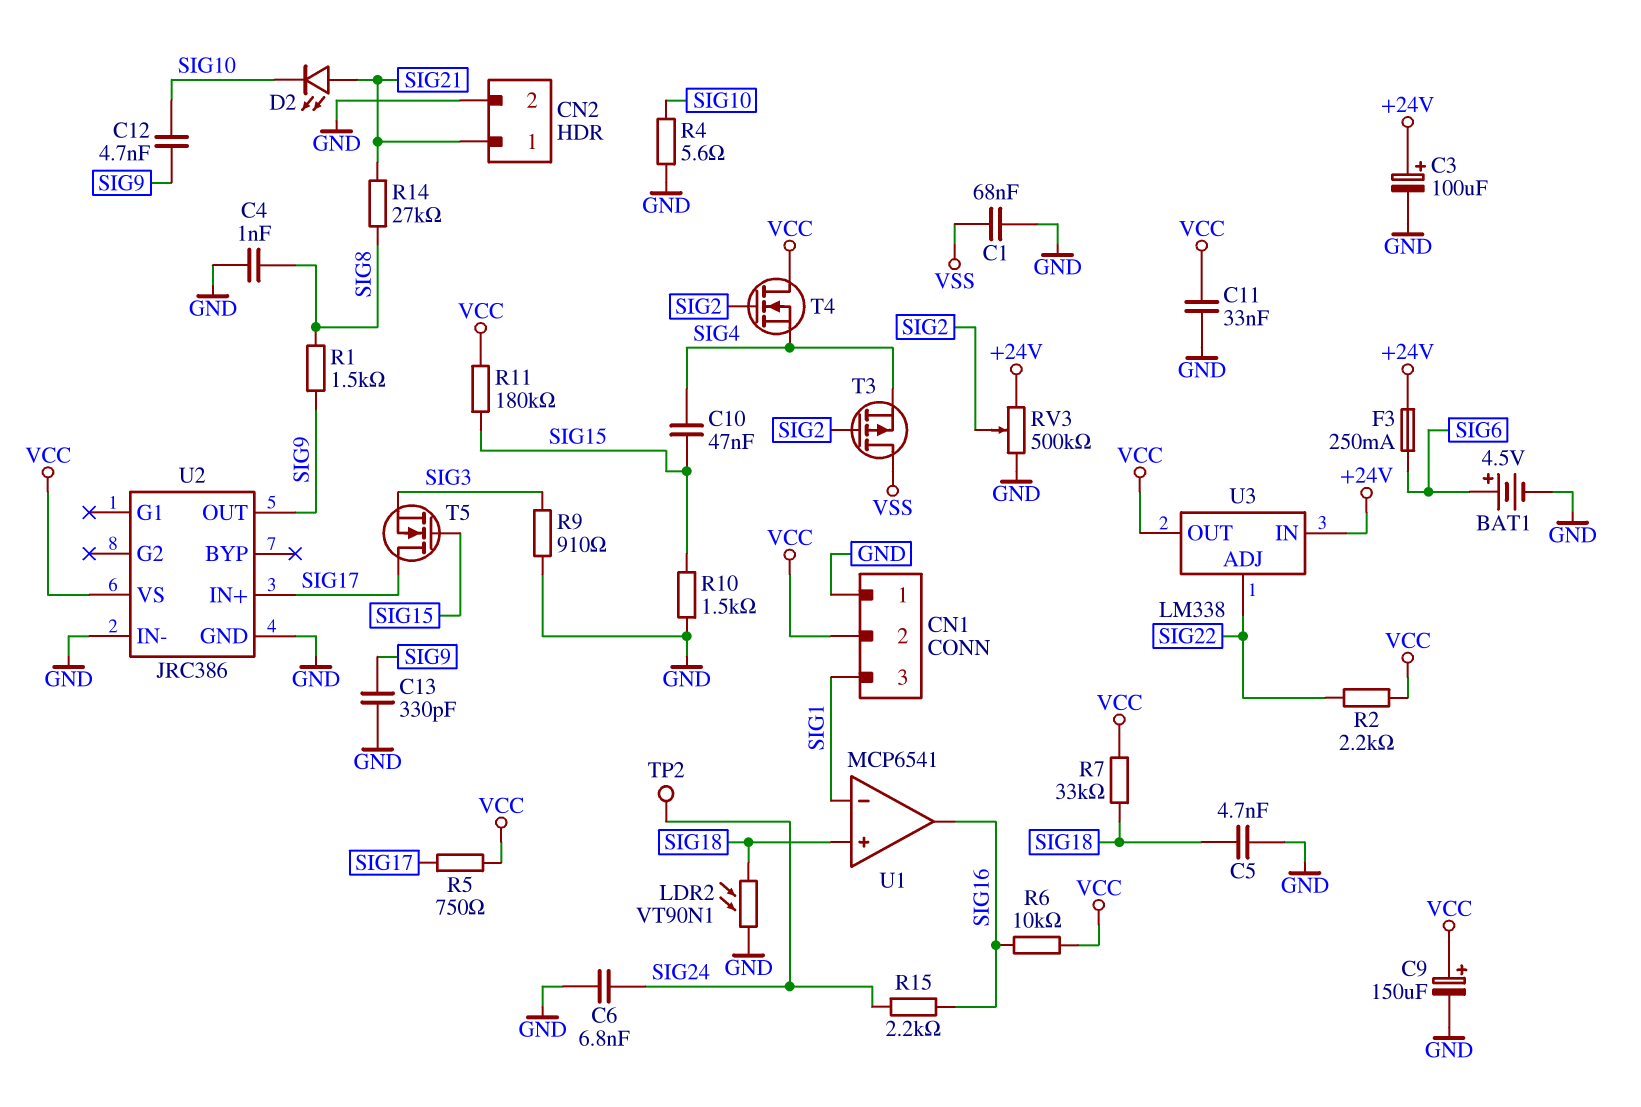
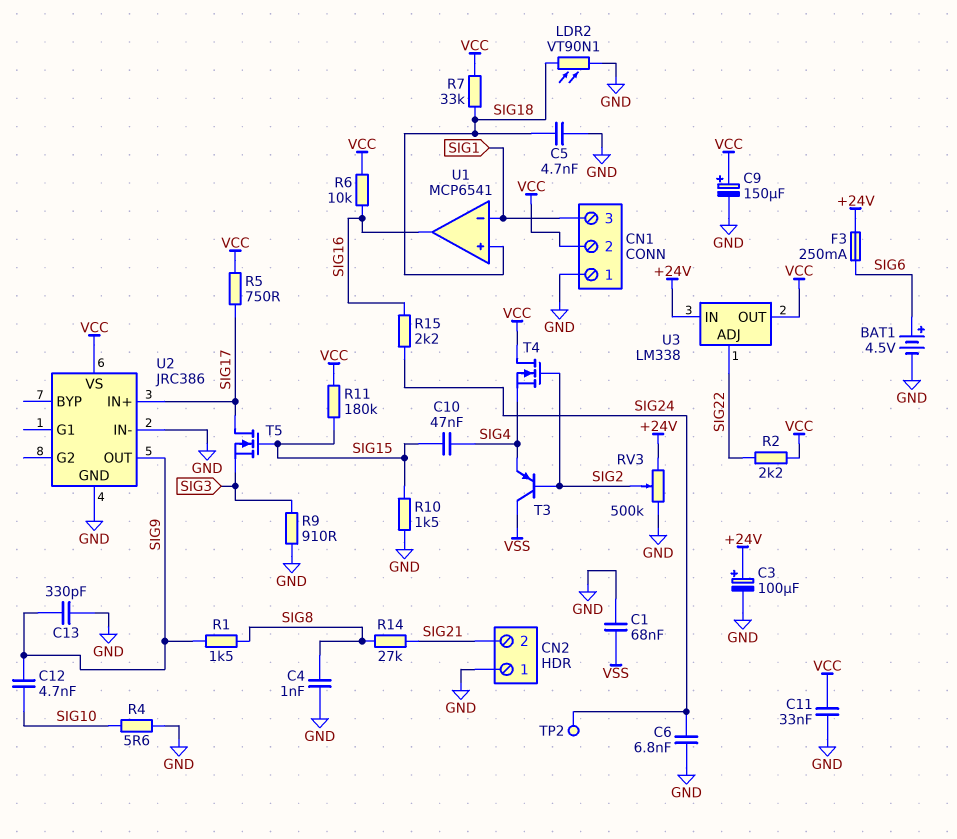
CN2 pin 1: SIG21 -> GND
CN2 pin 2: GND -> SIG21
D2: LED (A SIG21, K SIG10) -> none
T3: PMOS (G SIG2, D VSS, S SIG4) -> PNP (B SIG2, C VSS, E SIG4)

